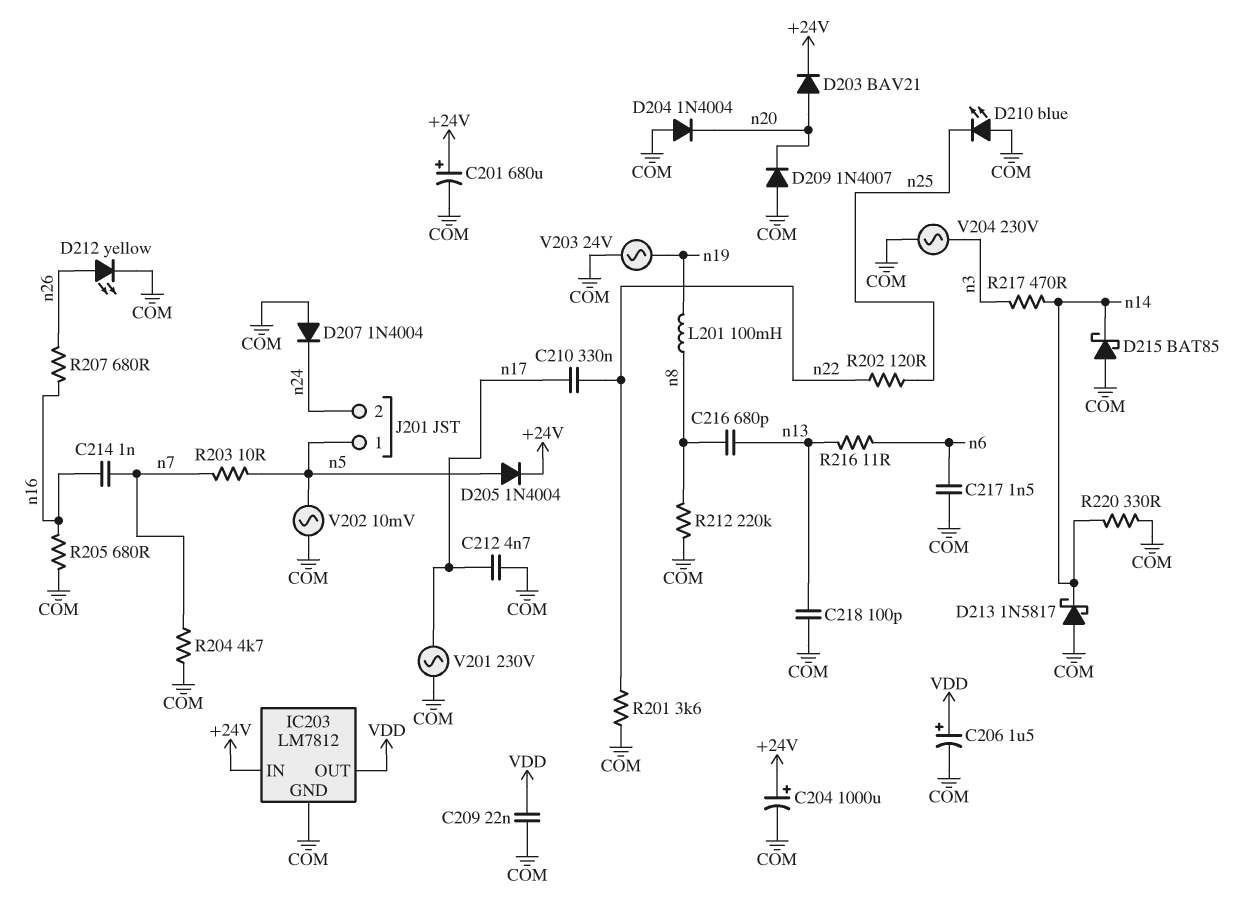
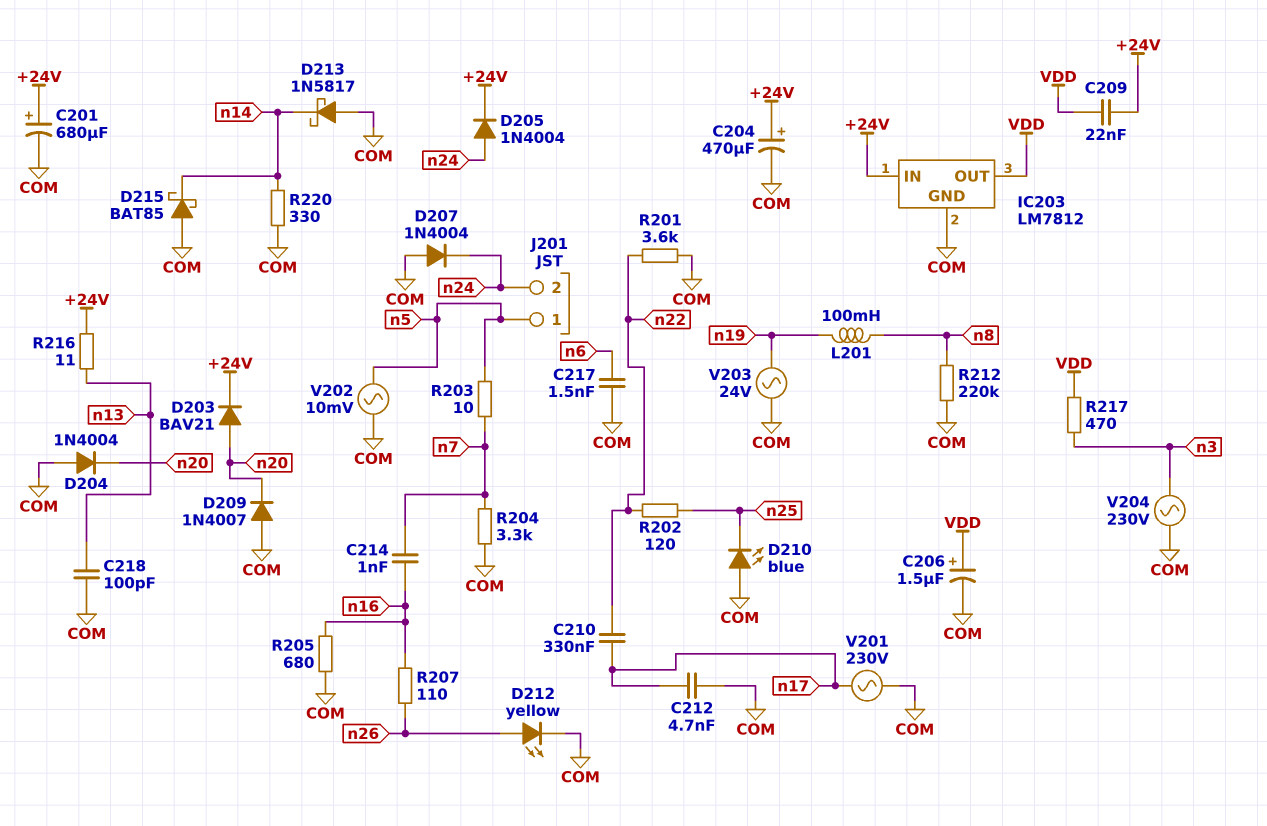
C204: 1000uF (plus +24V, minus COM) -> 470uF (plus +24V, minus COM)
C209: 22nF (COM, VDD) -> 22nF (+24V, VDD)
C216: 680pF (n8, n13) -> none
D205: diode 1N4004 (A n5, K +24V) -> diode 1N4004 (A n24, K +24V)
R204: 4.7k (COM, n7) -> 3.3k (COM, n7)
R207: 680 (n16, n26) -> 110 (n16, n26)
R216: 11 (n6, n13) -> 11 (+24V, n13)
R217: 470 (n3, n14) -> 470 (VDD, n3)

